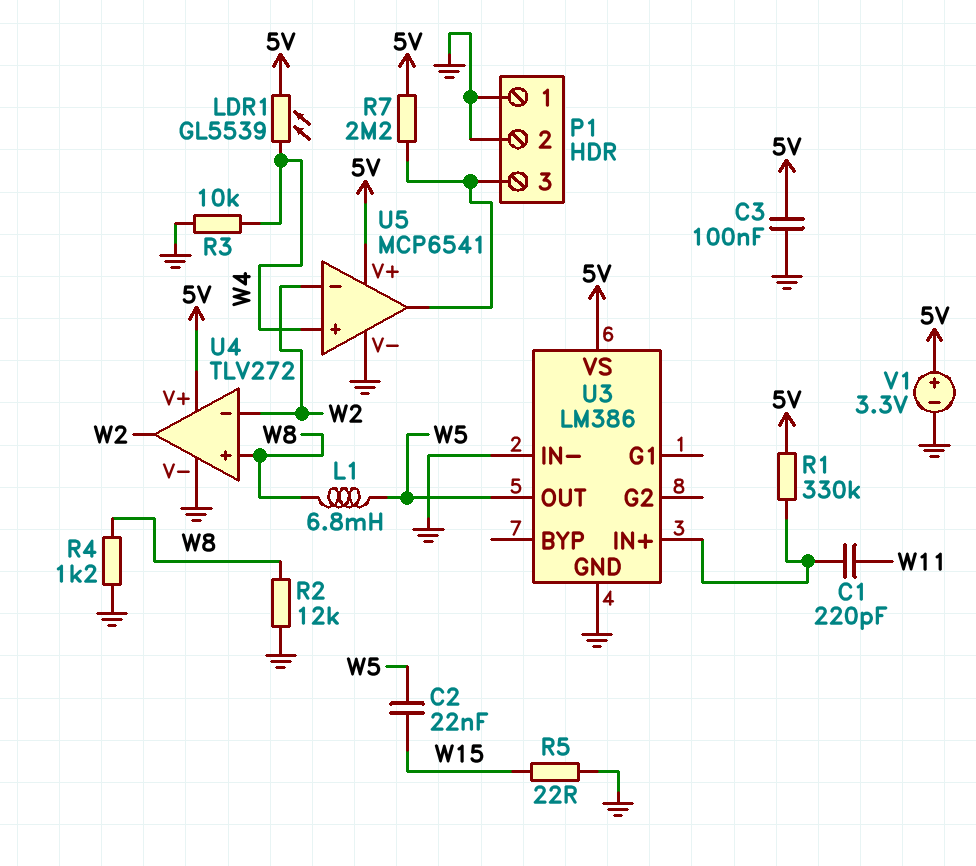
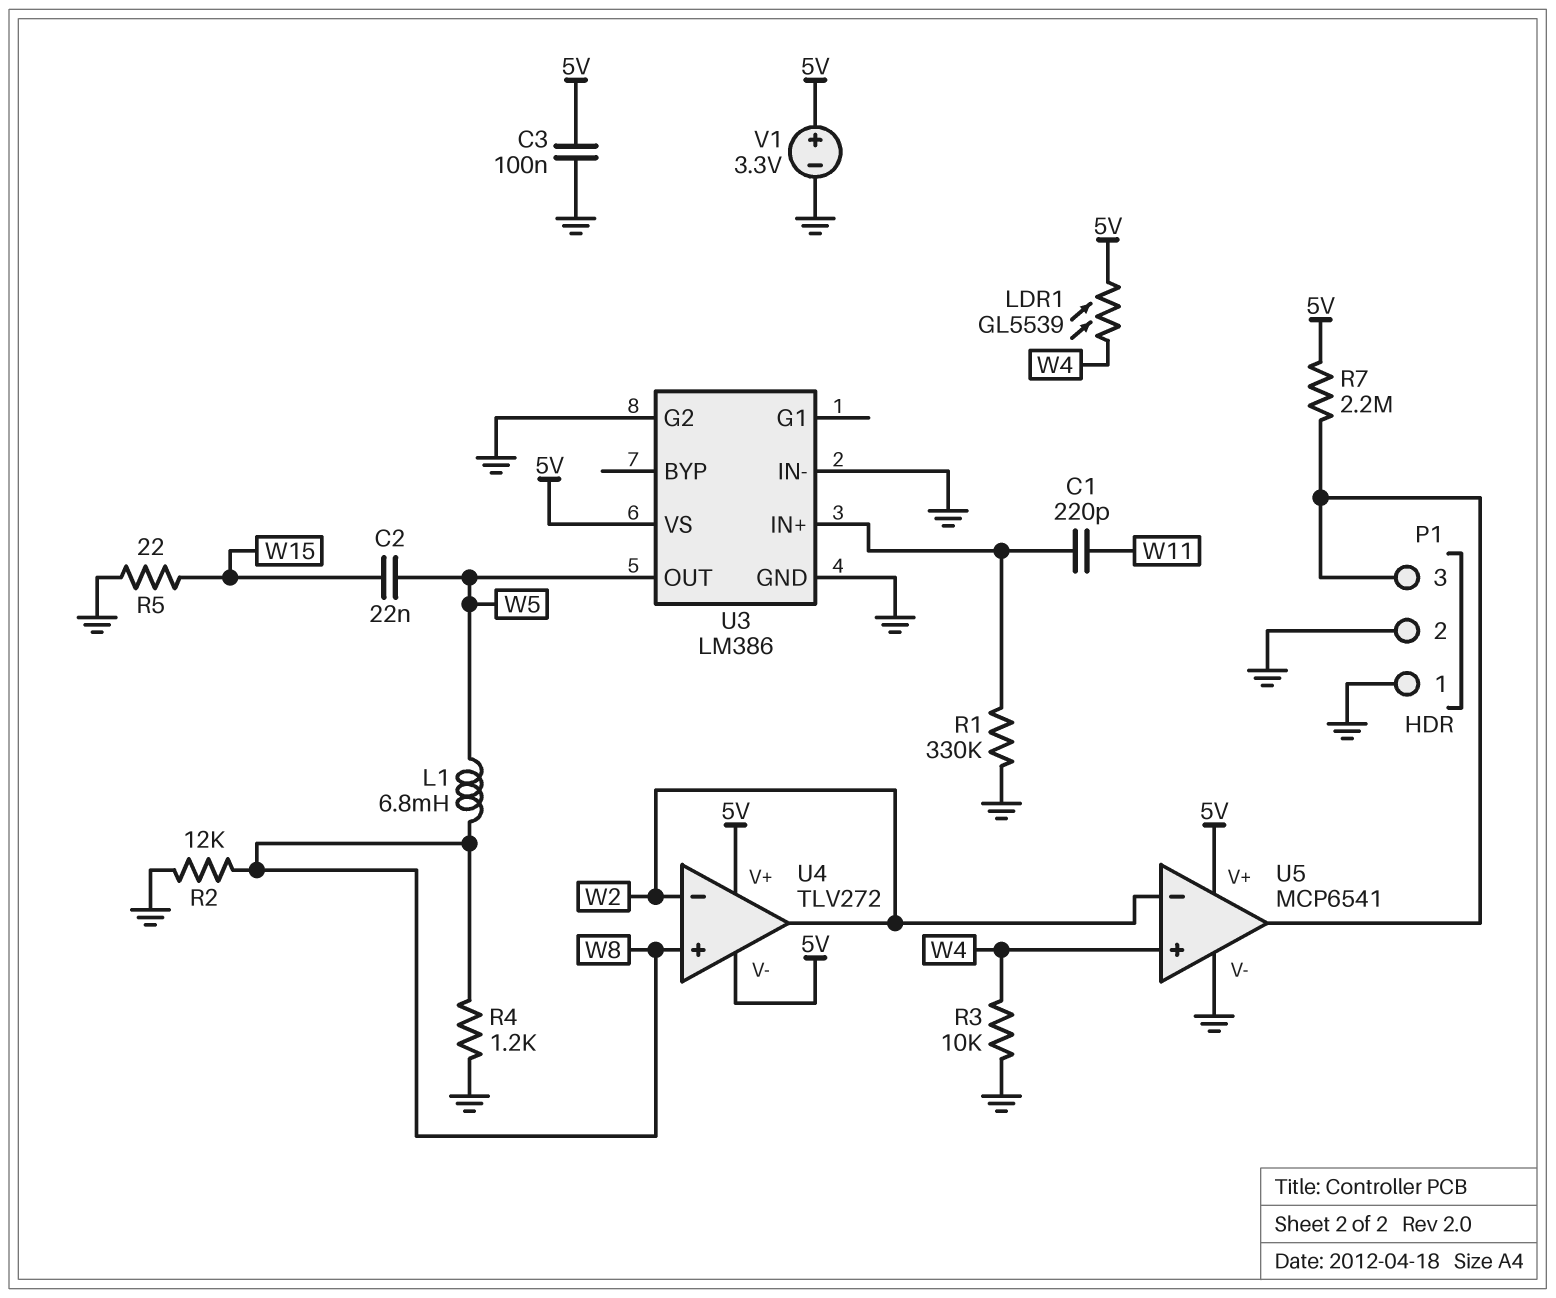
R1: 330k (5V, U3/IN+) -> 330k (GND, U3/IN+)
U3 pin G2: none -> GND
U4 pin V-: GND -> 5V

